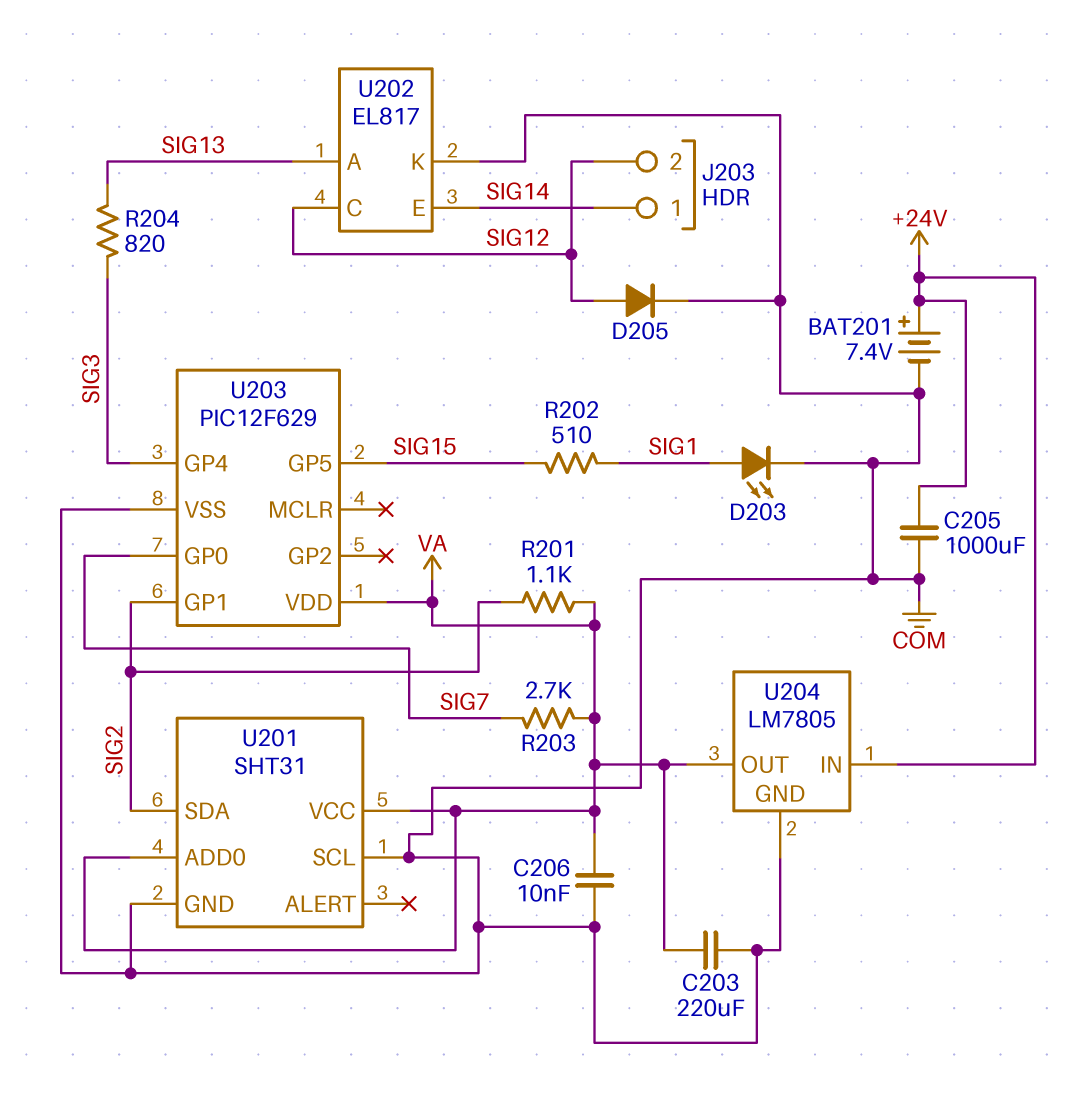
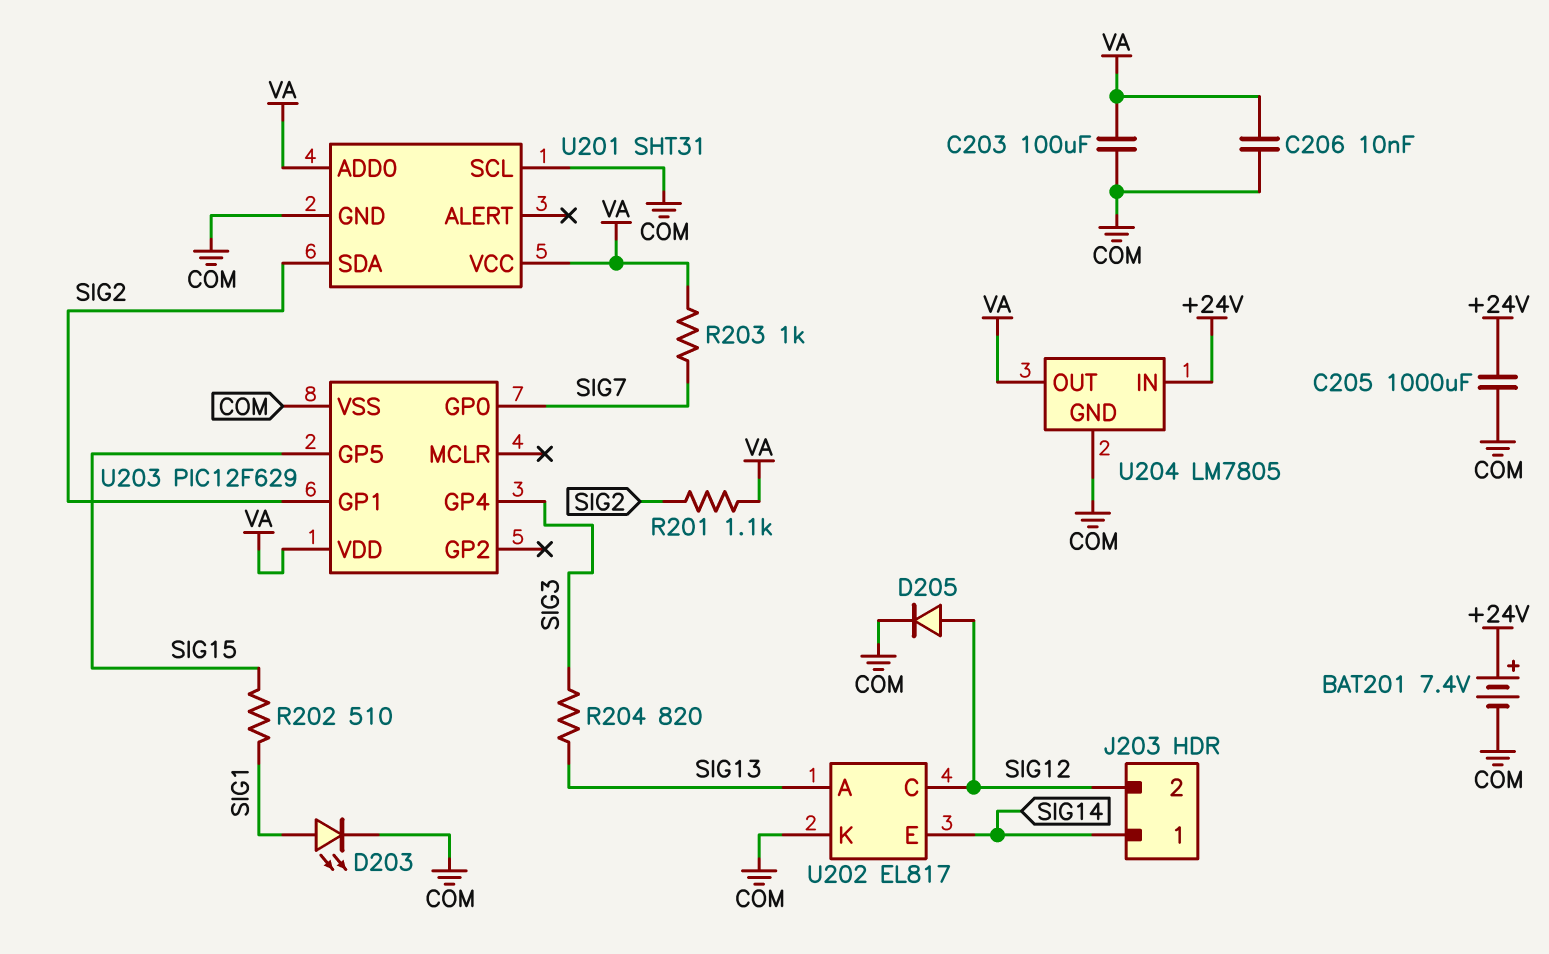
C203: 220uF (COM, VA) -> 100uF (COM, VA)
R203: 2.7k (SIG7, VA) -> 1k (SIG7, VA)

